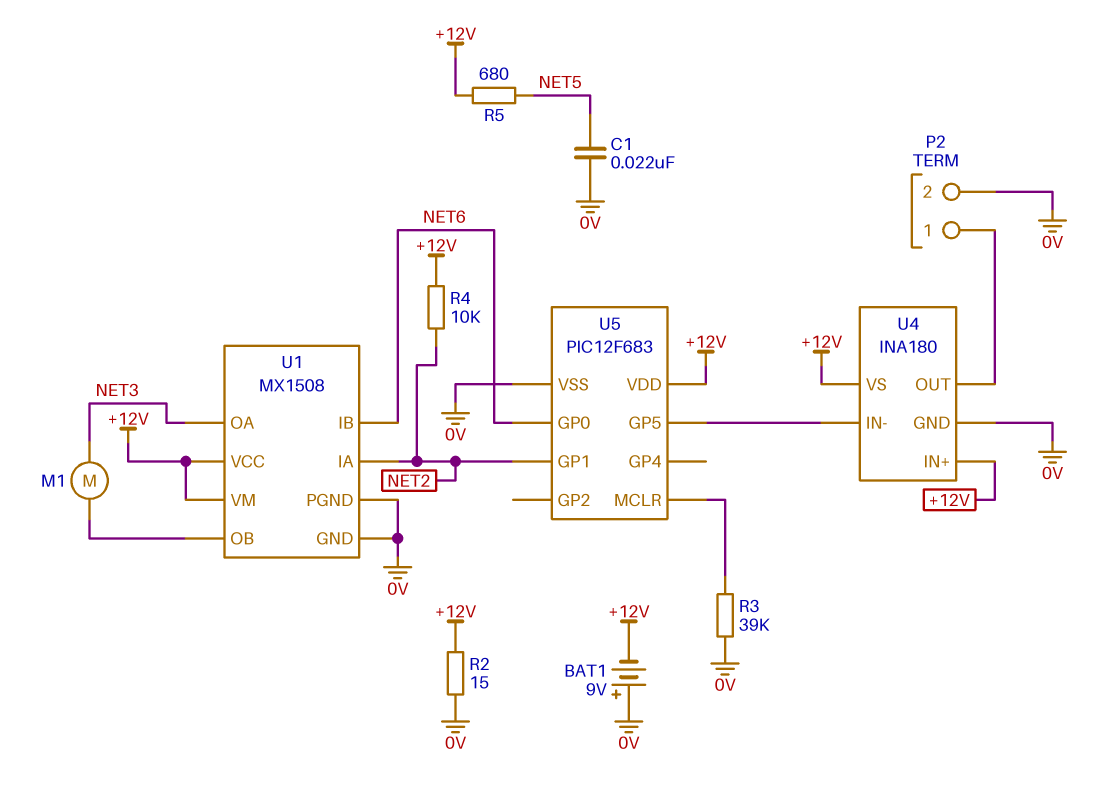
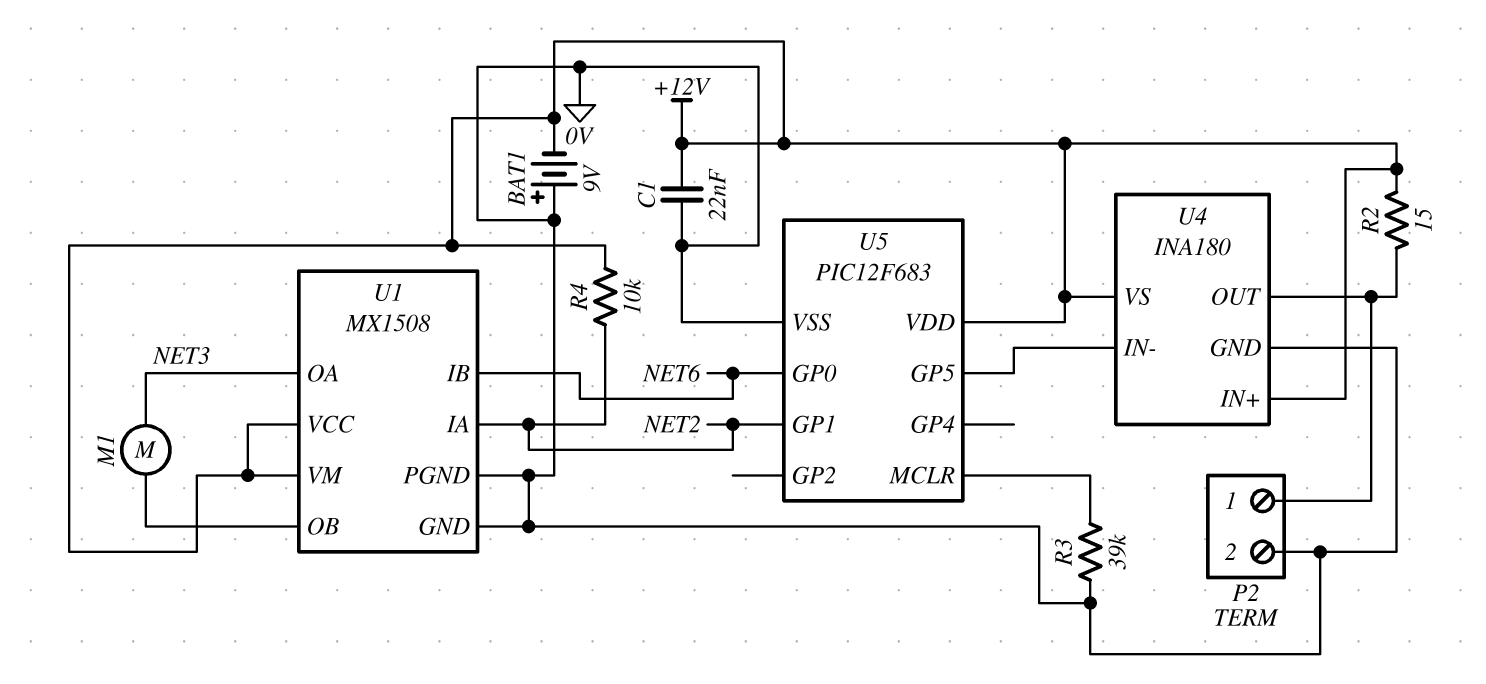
C1: 22nF (0V, NET5) -> 22nF (+12V, 0V)
R2: 15 (+12V, 0V) -> 15 (+12V, P2/1)
R5: 680 (+12V, NET5) -> none

